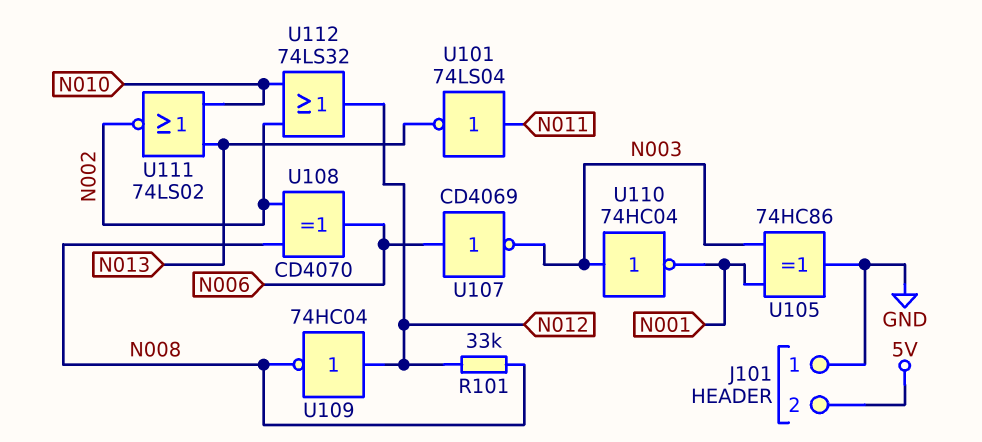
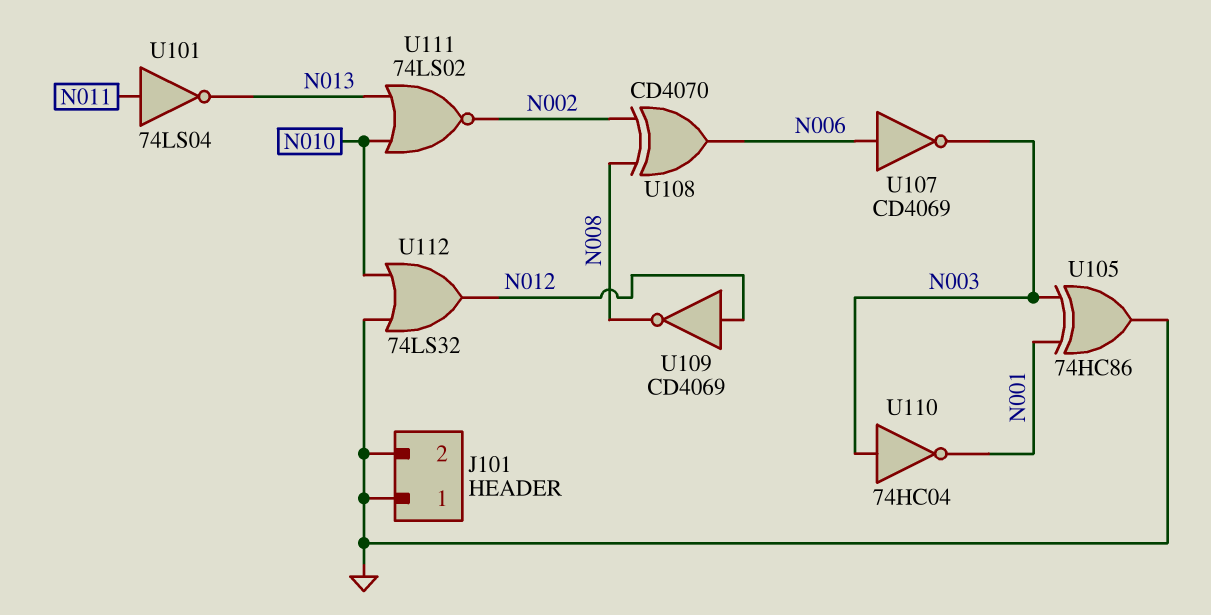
J101 pin 2: 5V -> GND
R101: 33k (N008, N012) -> none
U109: NOT 74HC04 (in N012, out N008) -> NOT CD4069 (in N012, out N008)
U112: OR 74LS32 (in N002, in N010, out N012) -> OR 74LS32 (in GND, in N010, out N012)

